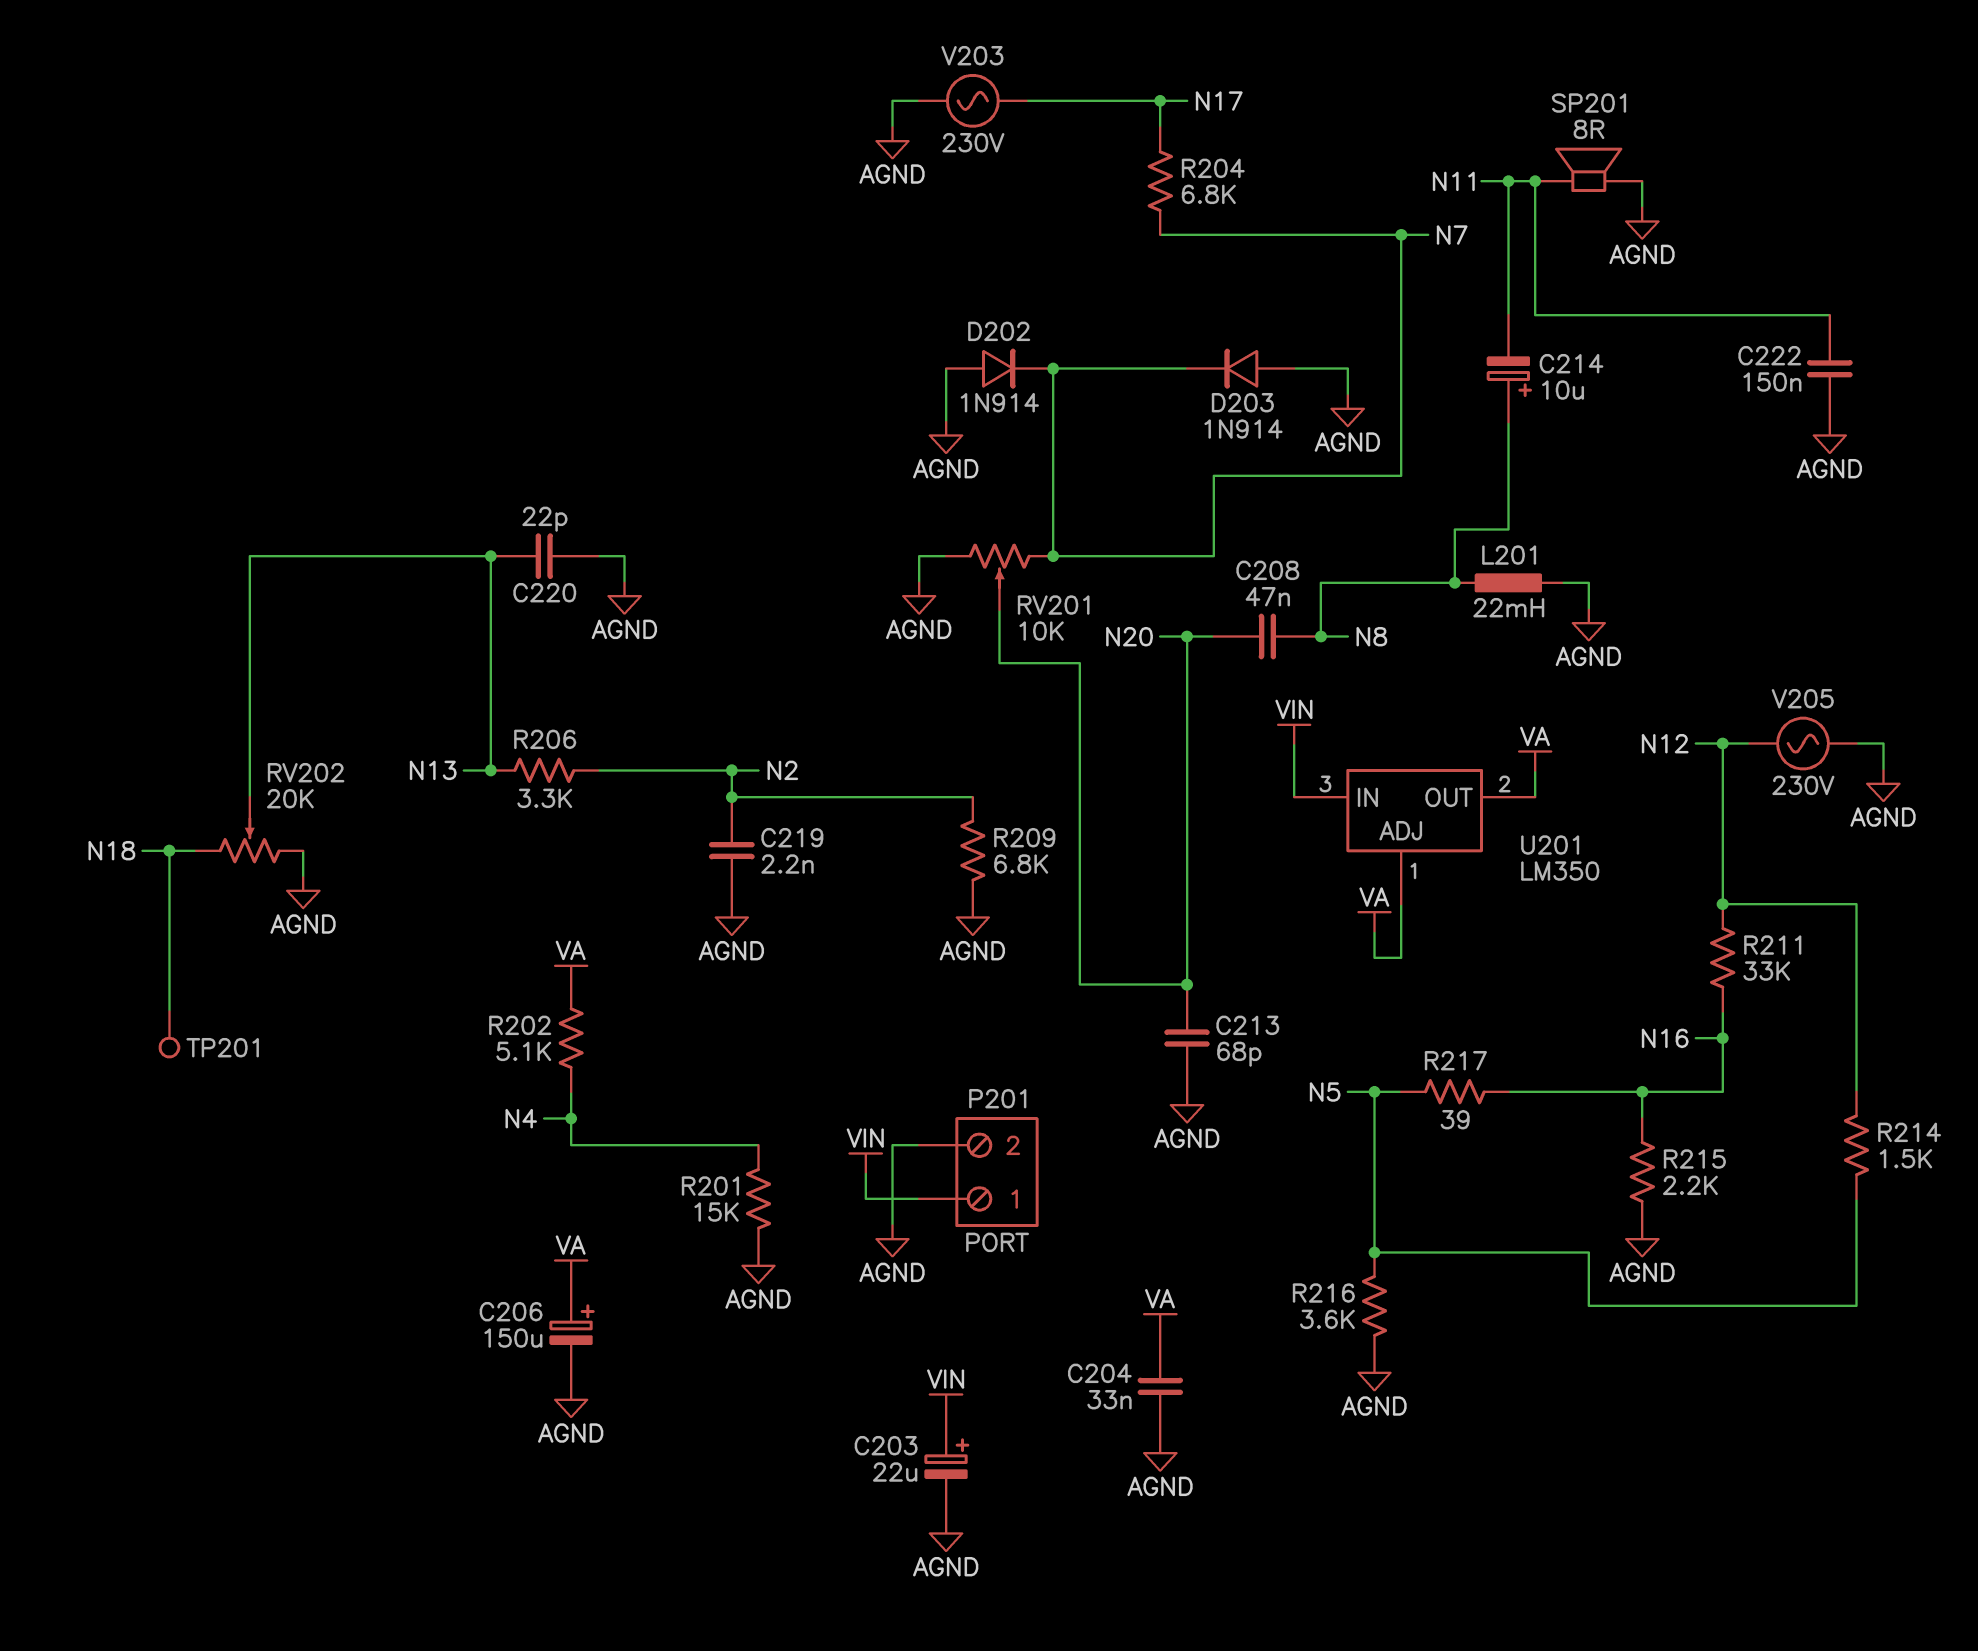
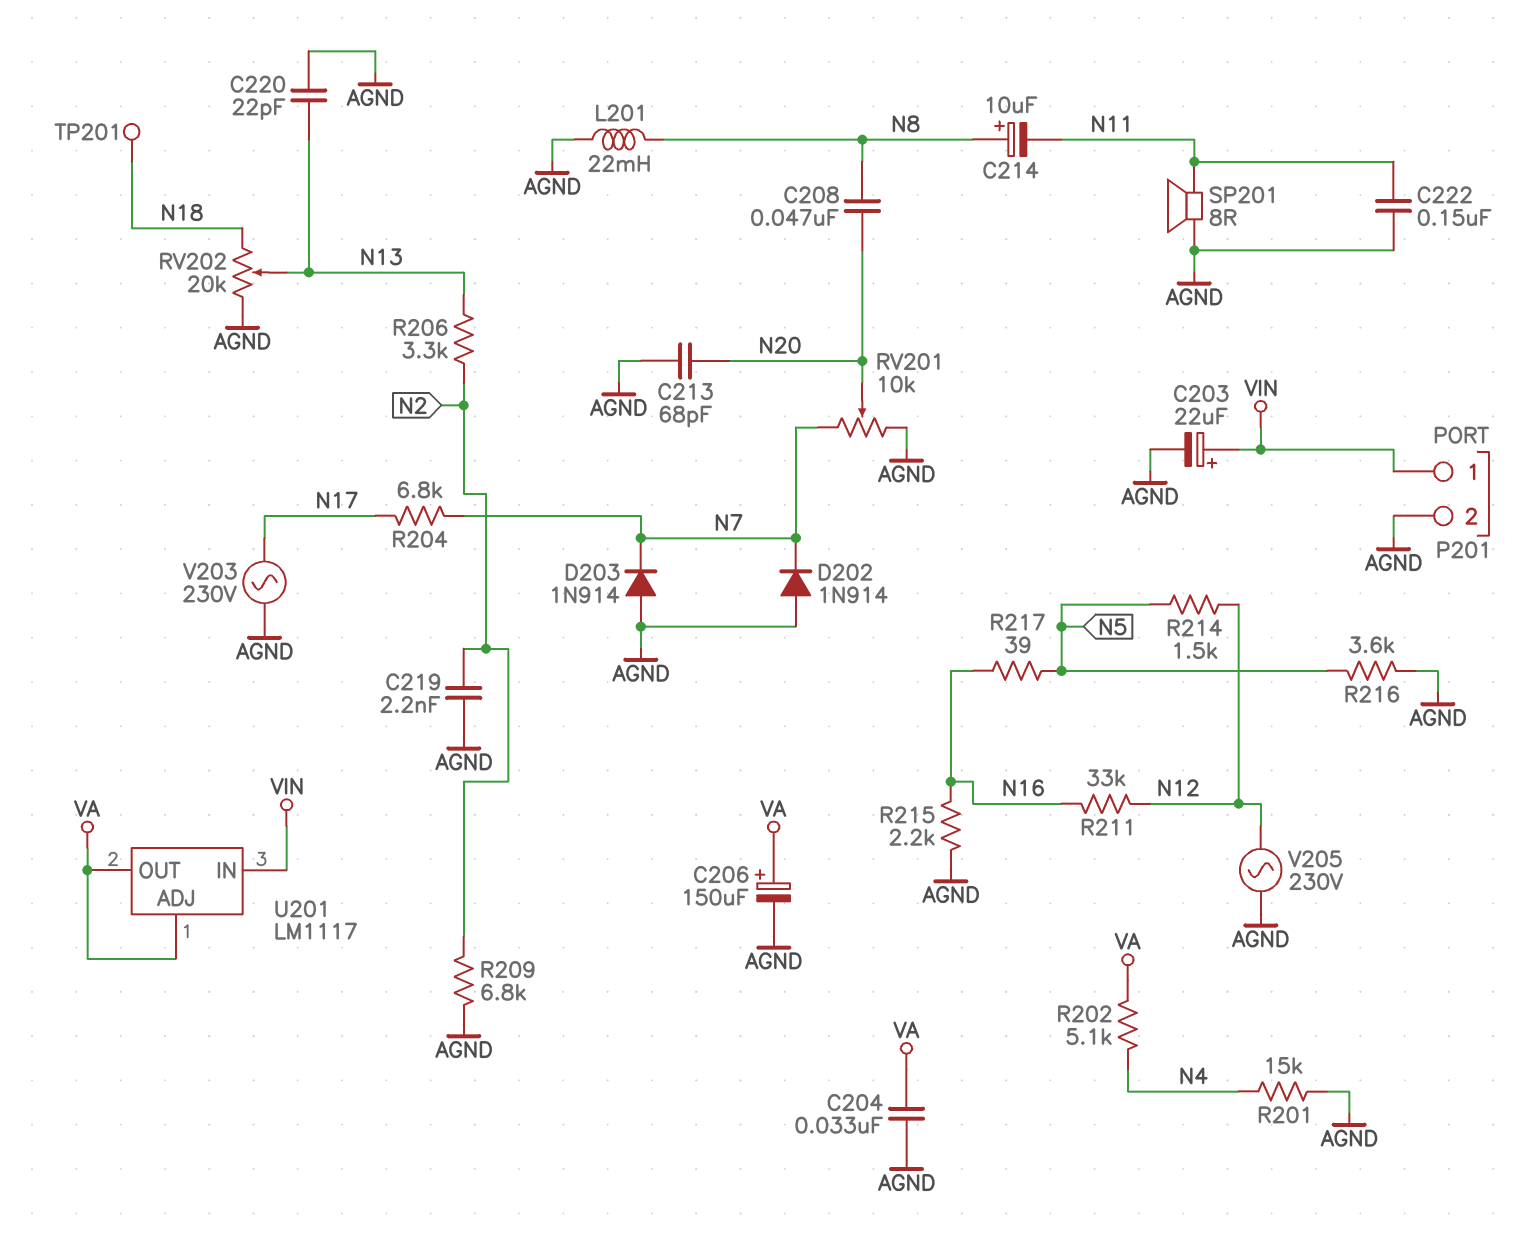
U201: LM350 -> LM1117

